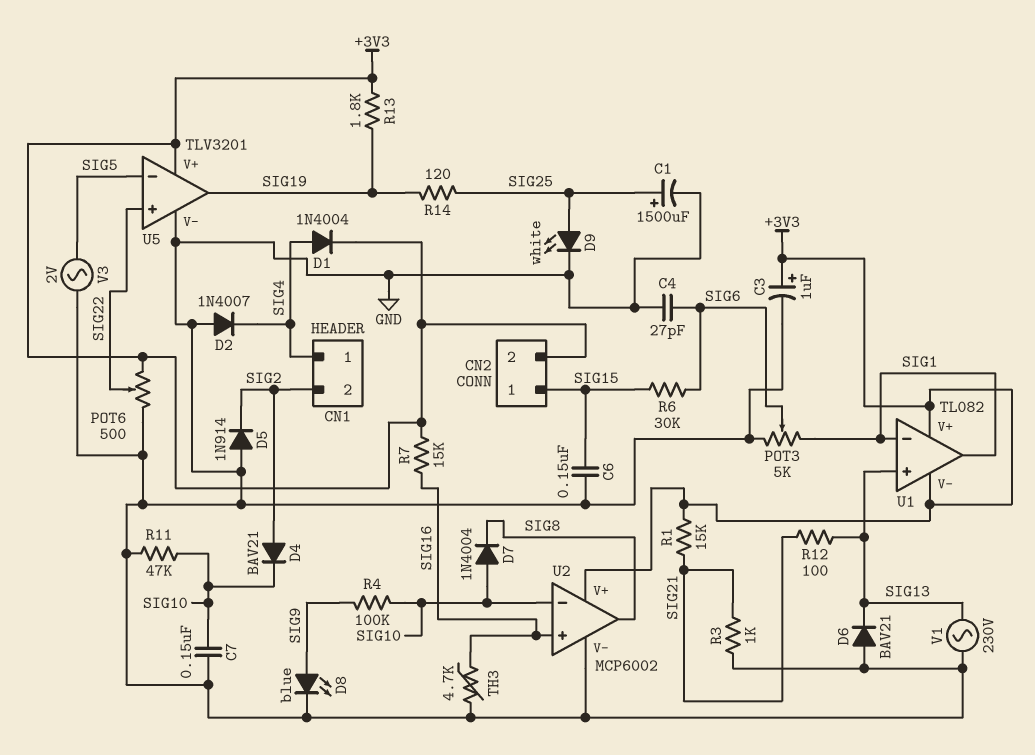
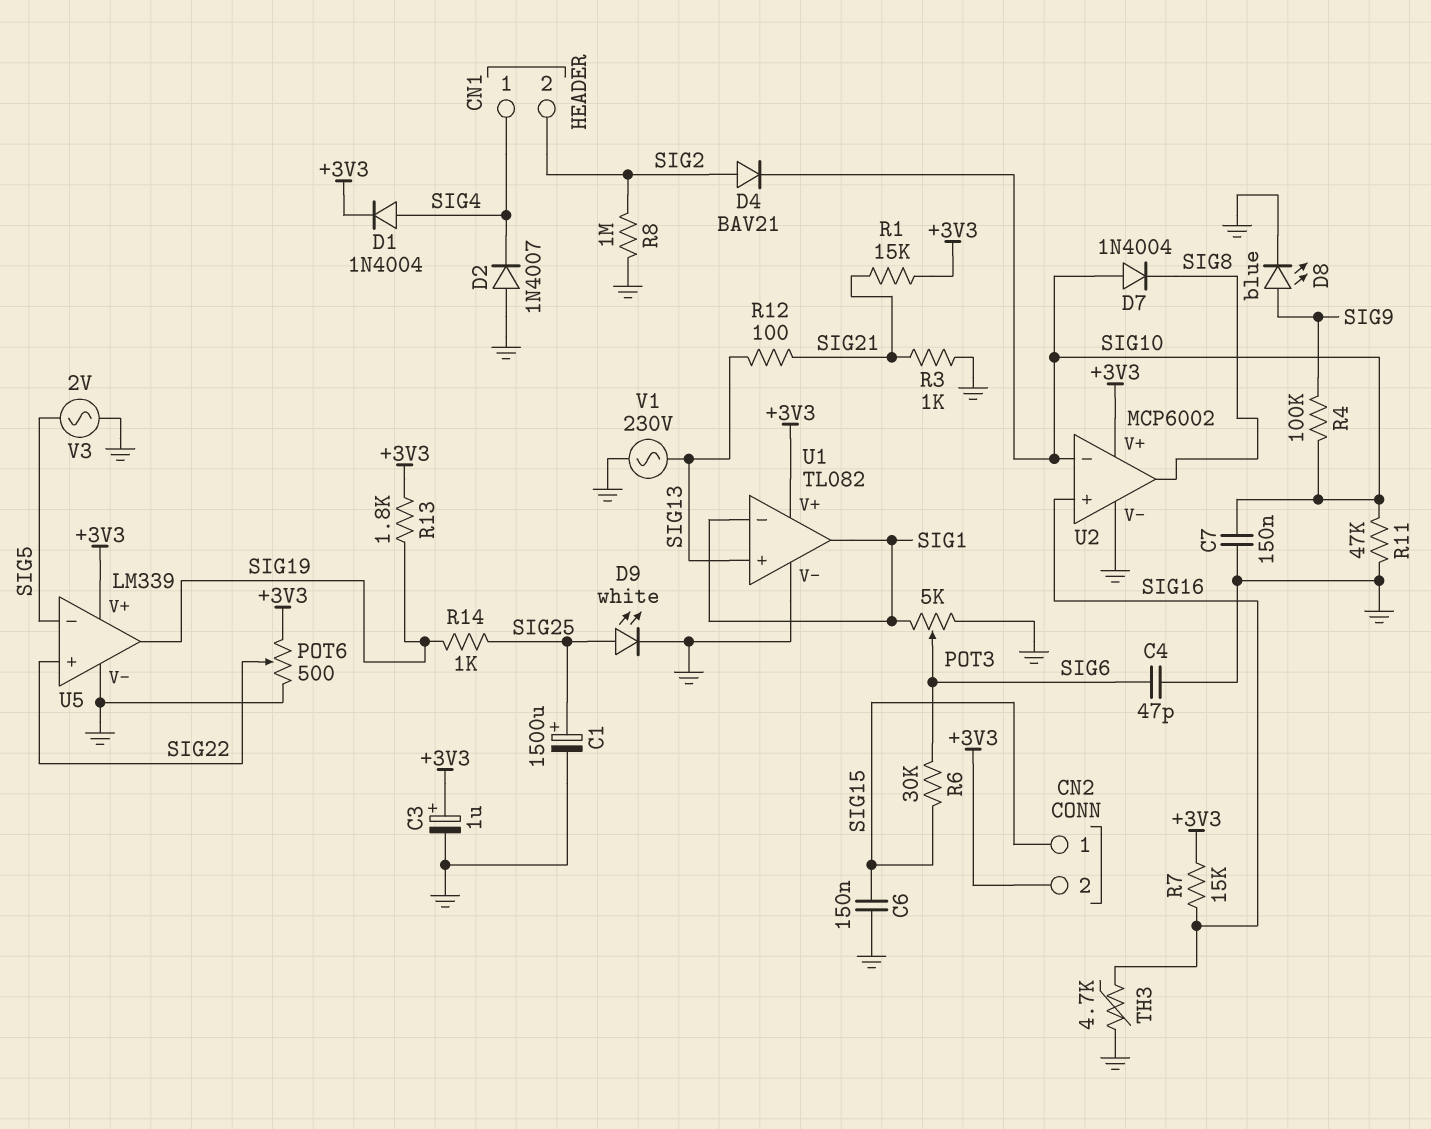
C4: 27pF (GND, SIG6) -> 47pF (GND, SIG6)
D5: diode 1N914 (A GND, K SIG2) -> none
D6: diode BAV21 (A GND, K SIG13) -> none
R8: none -> 1M (GND, SIG2)
R14: 120 (SIG19, SIG25) -> 1k (SIG19, SIG25)
U1 pin V-: +3V3 -> GND
U5: TLV3201 -> LM339

